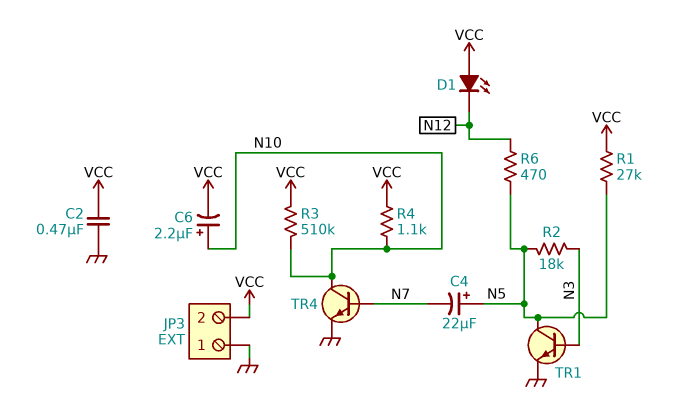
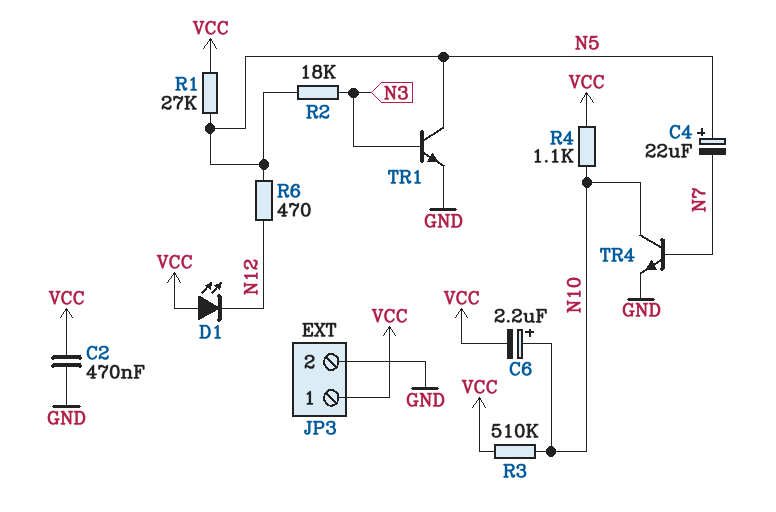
JP3 pin 1: GND -> VCC
JP3 pin 2: VCC -> GND

